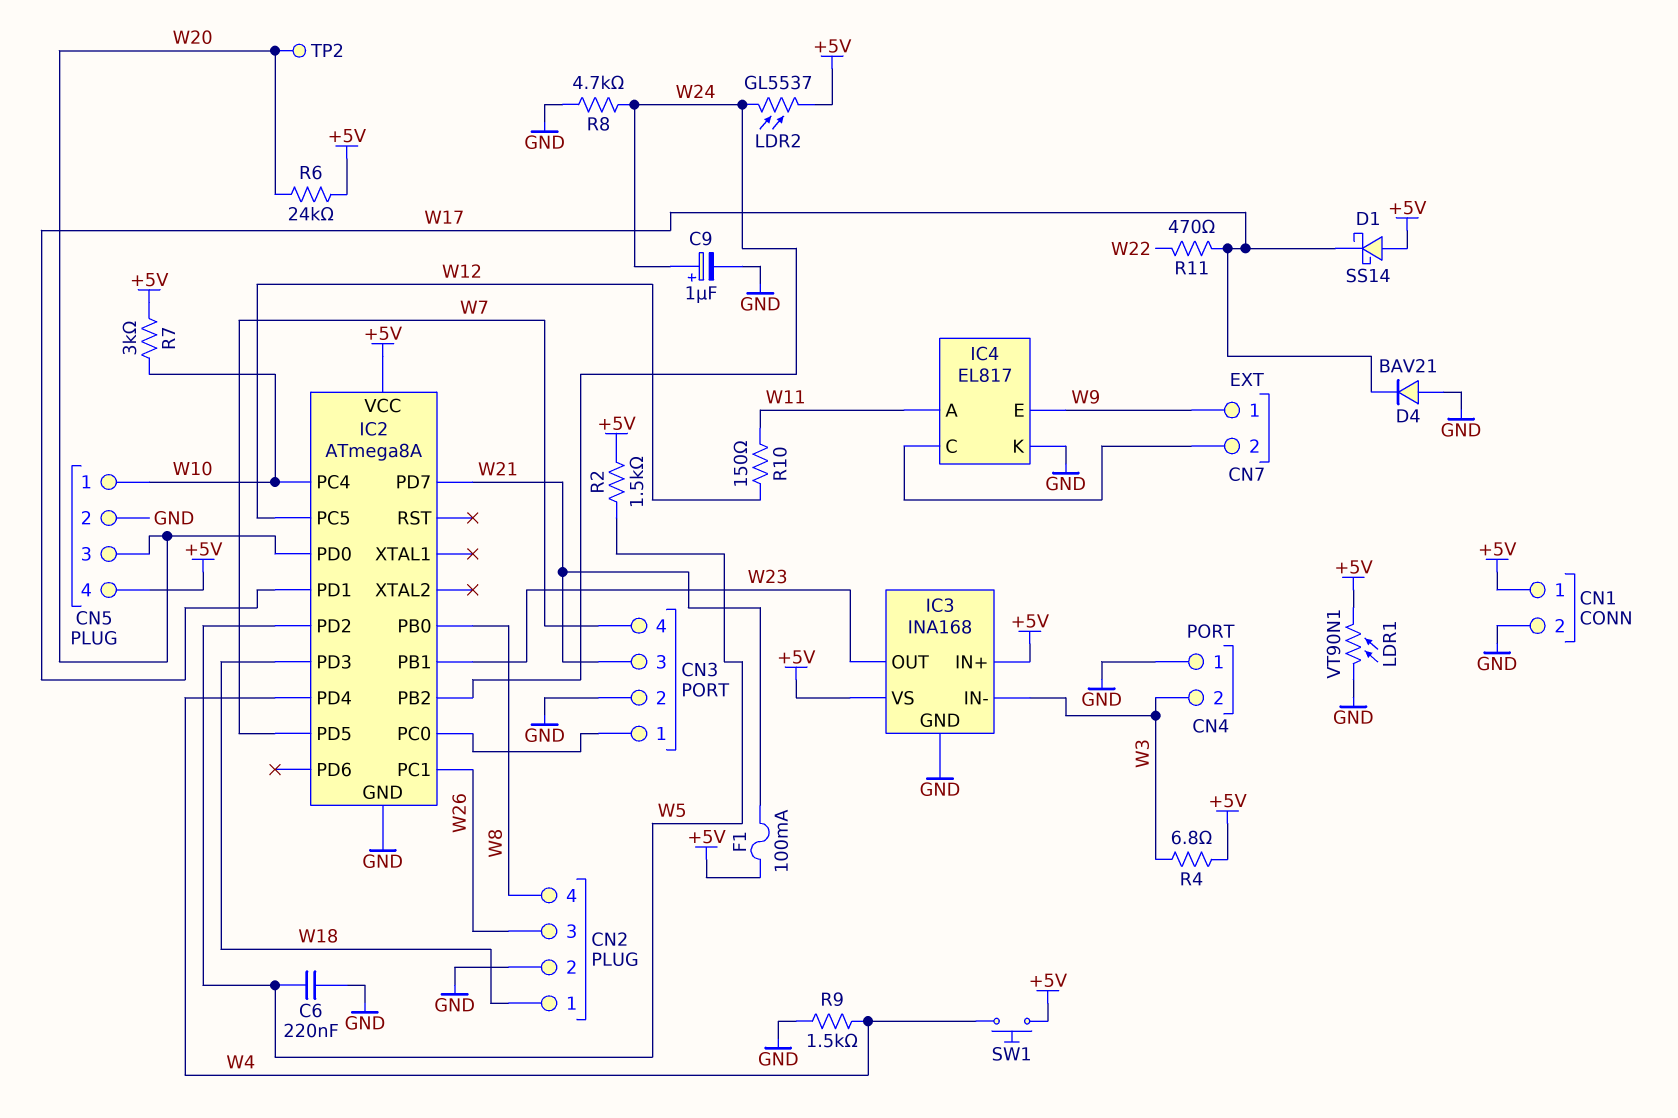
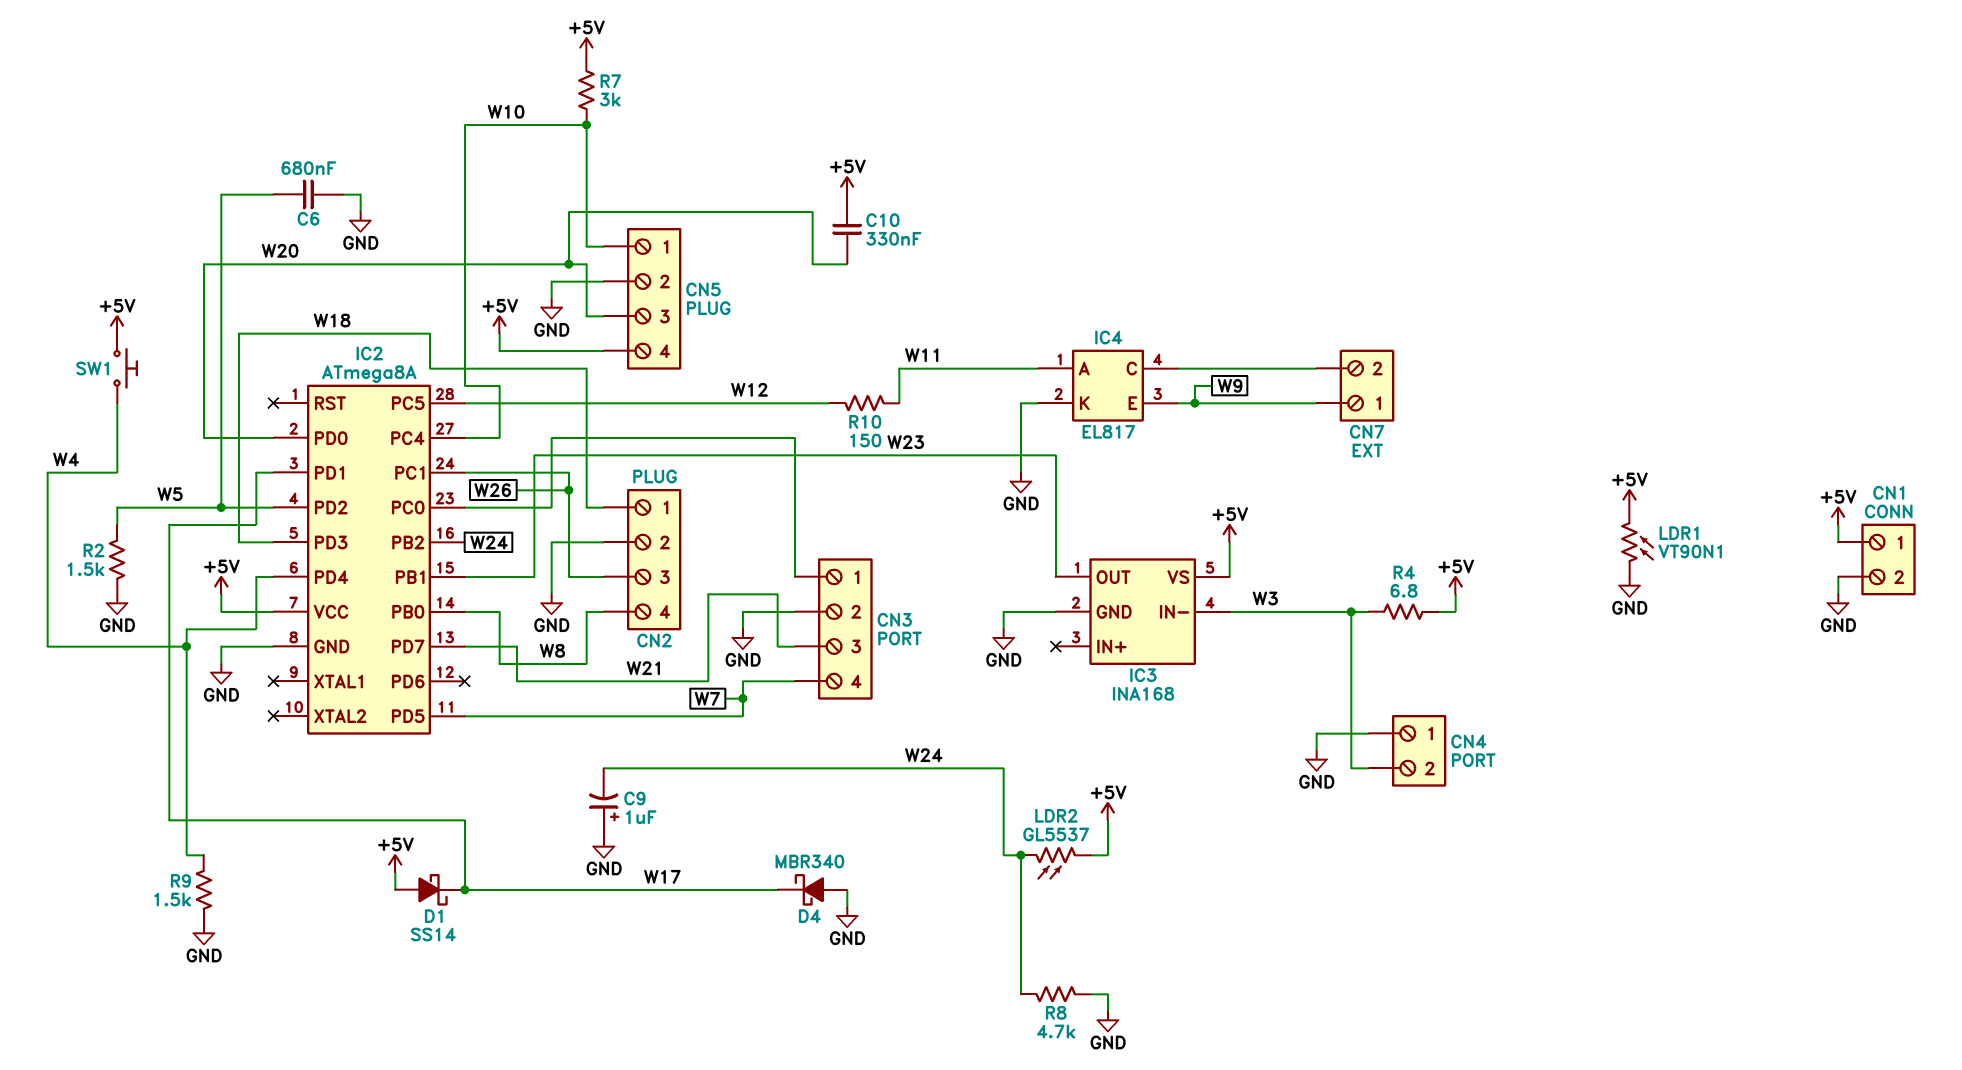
C6: 220nF (GND, W5) -> 680nF (GND, W5)
C9: 1uF (plus W24, minus GND) -> 1uF (plus GND, minus W24)
C10: none -> 330nF (+5V, W20)
D4: diode BAV21 (A GND, K W17) -> schottky MBR340 (A GND, K W17)
F1: 100mA (+5V, W21) -> none
IC3 pin IN+: +5V -> none
R2: 1.5k (+5V, W5) -> 1.5k (GND, W5)
R6: 24k (+5V, W20) -> none
R11: 470 (W17, W22) -> none
TP2: test point (W20) -> none

